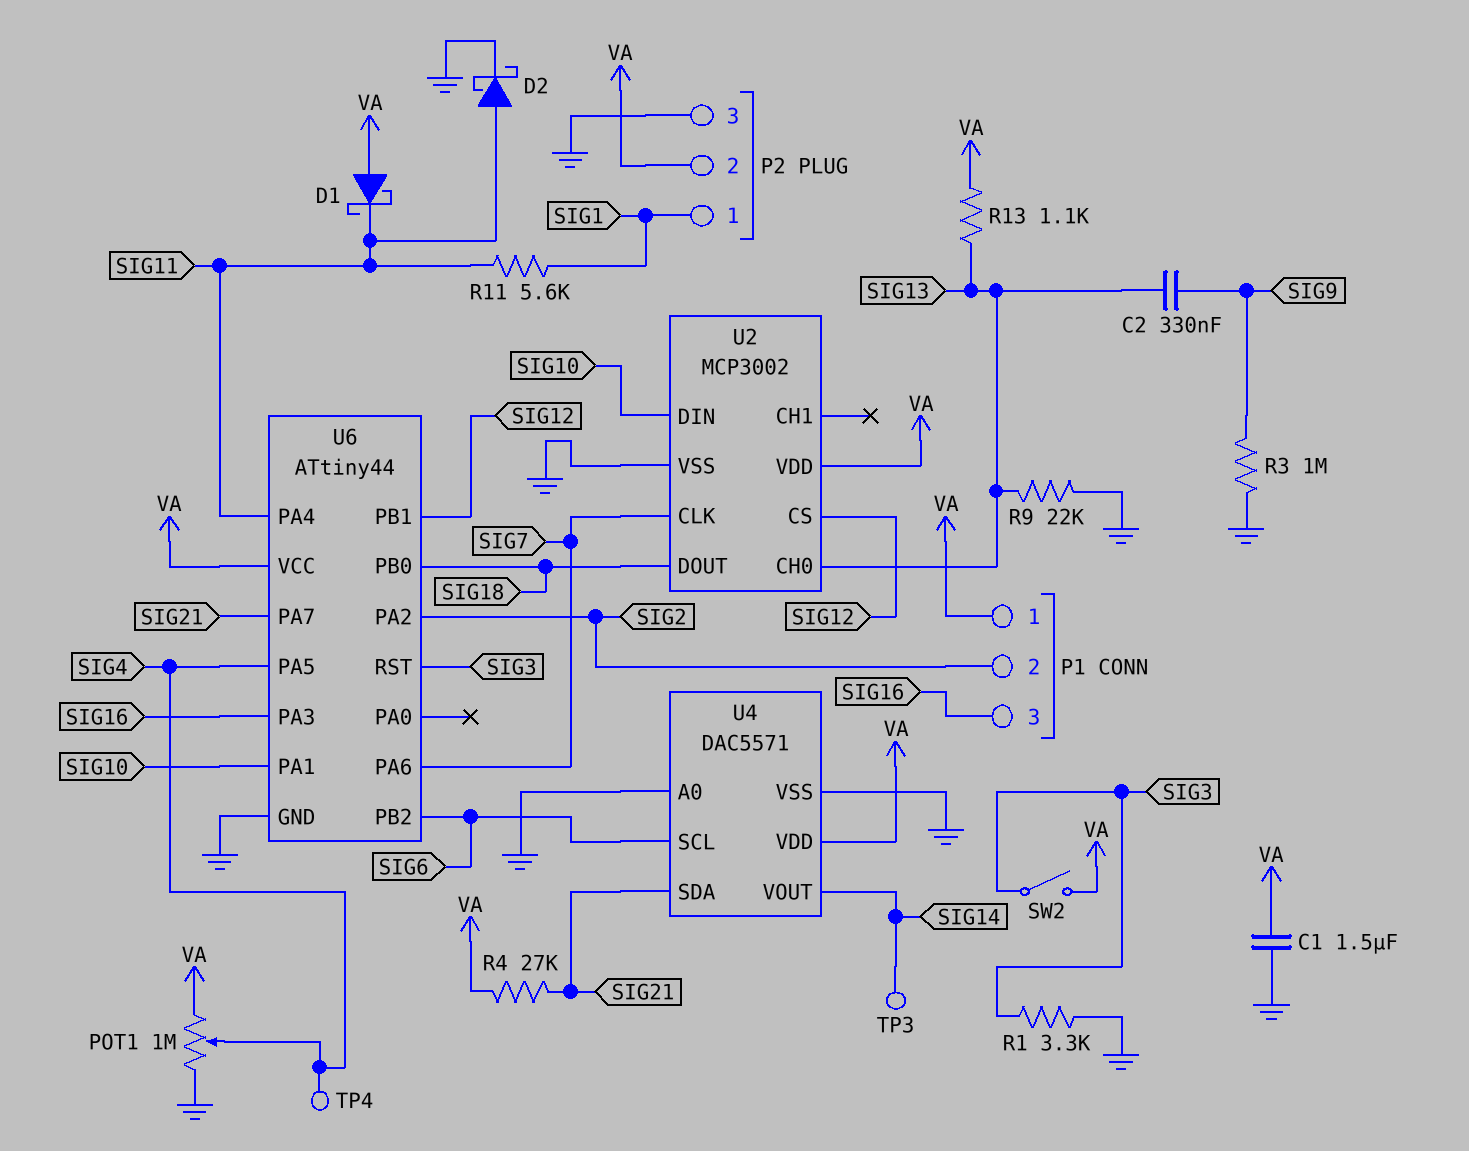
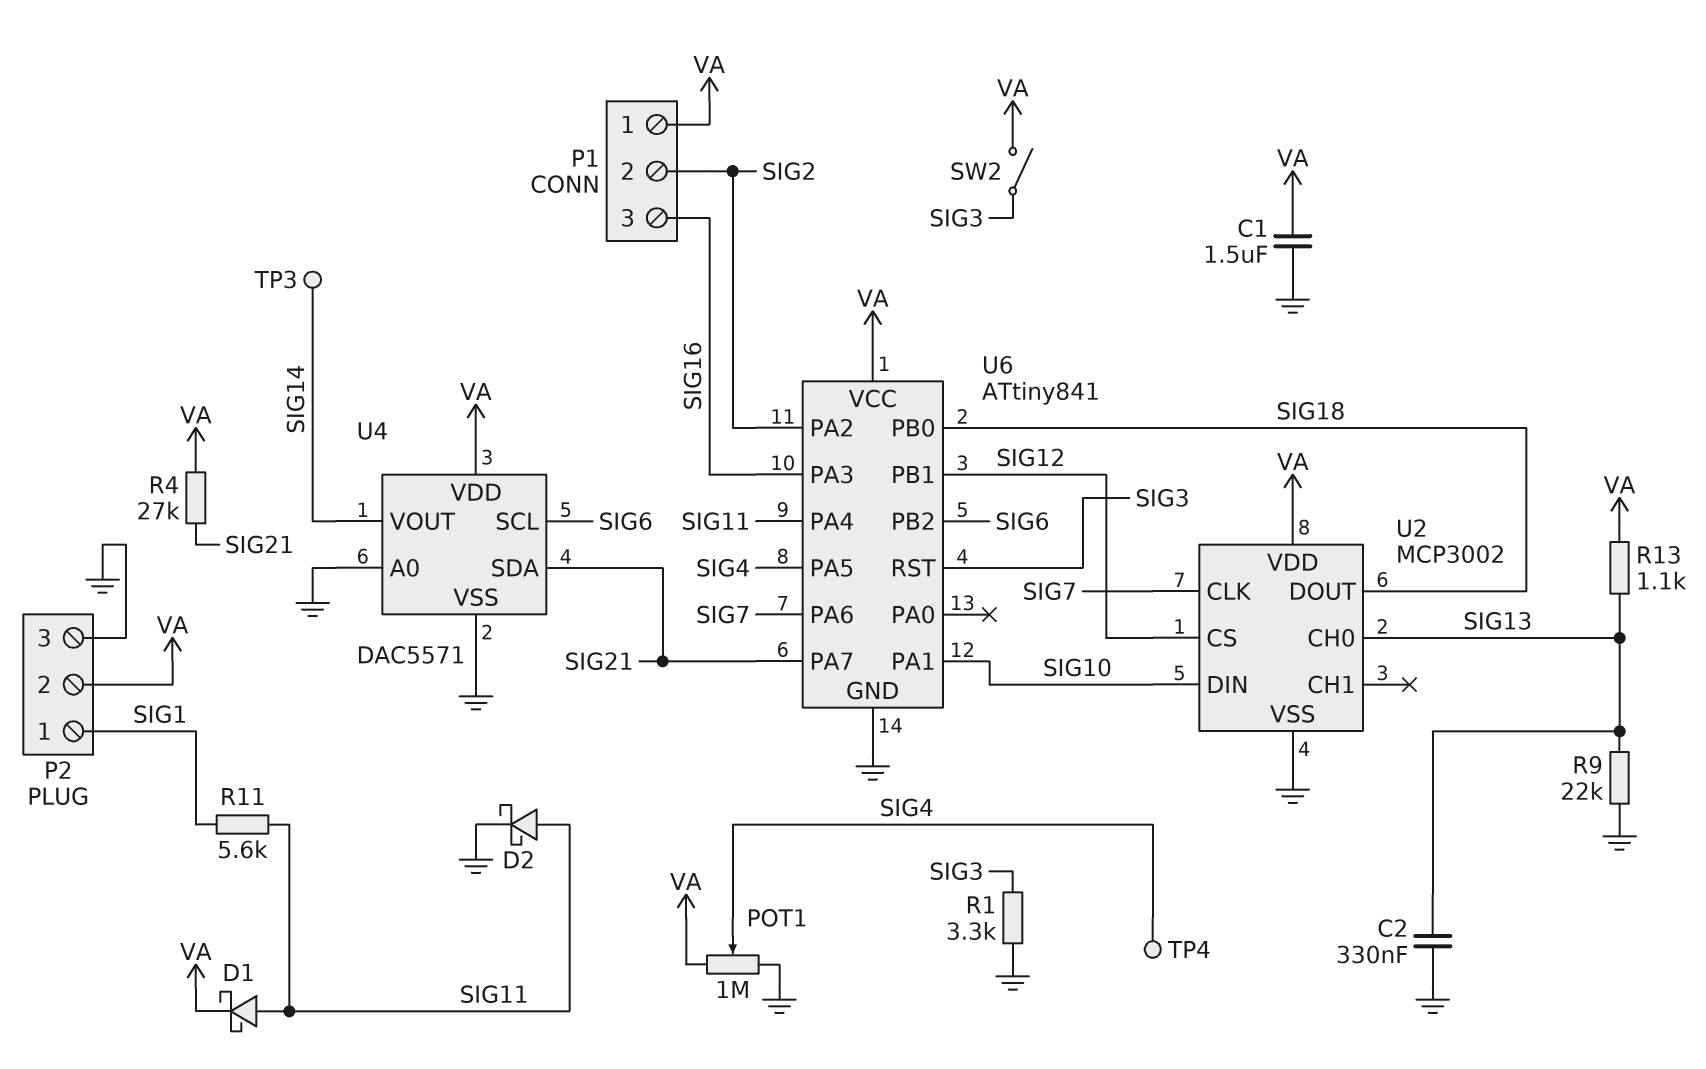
C2: 330nF (SIG9, SIG13) -> 330nF (GND, SIG13)
D1: schottky (A VA, K SIG11) -> schottky (A SIG11, K VA)
R3: 1M (GND, SIG9) -> none
U6: ATtiny44 -> ATtiny841

